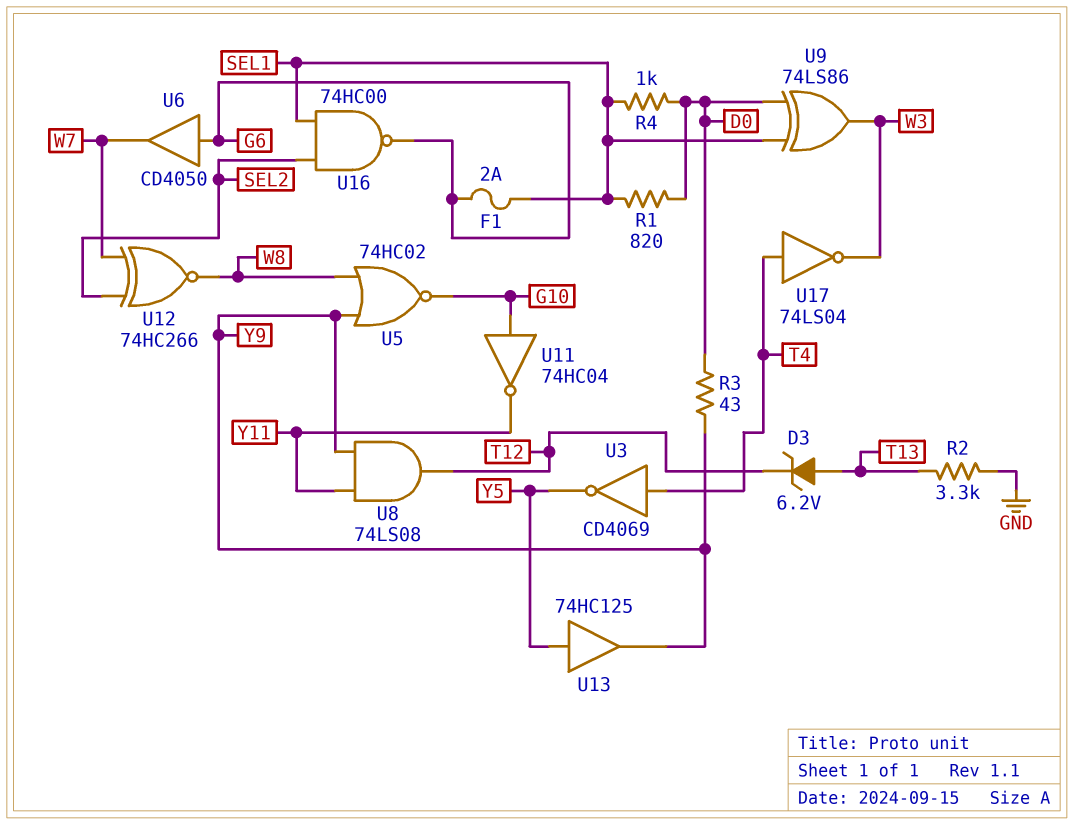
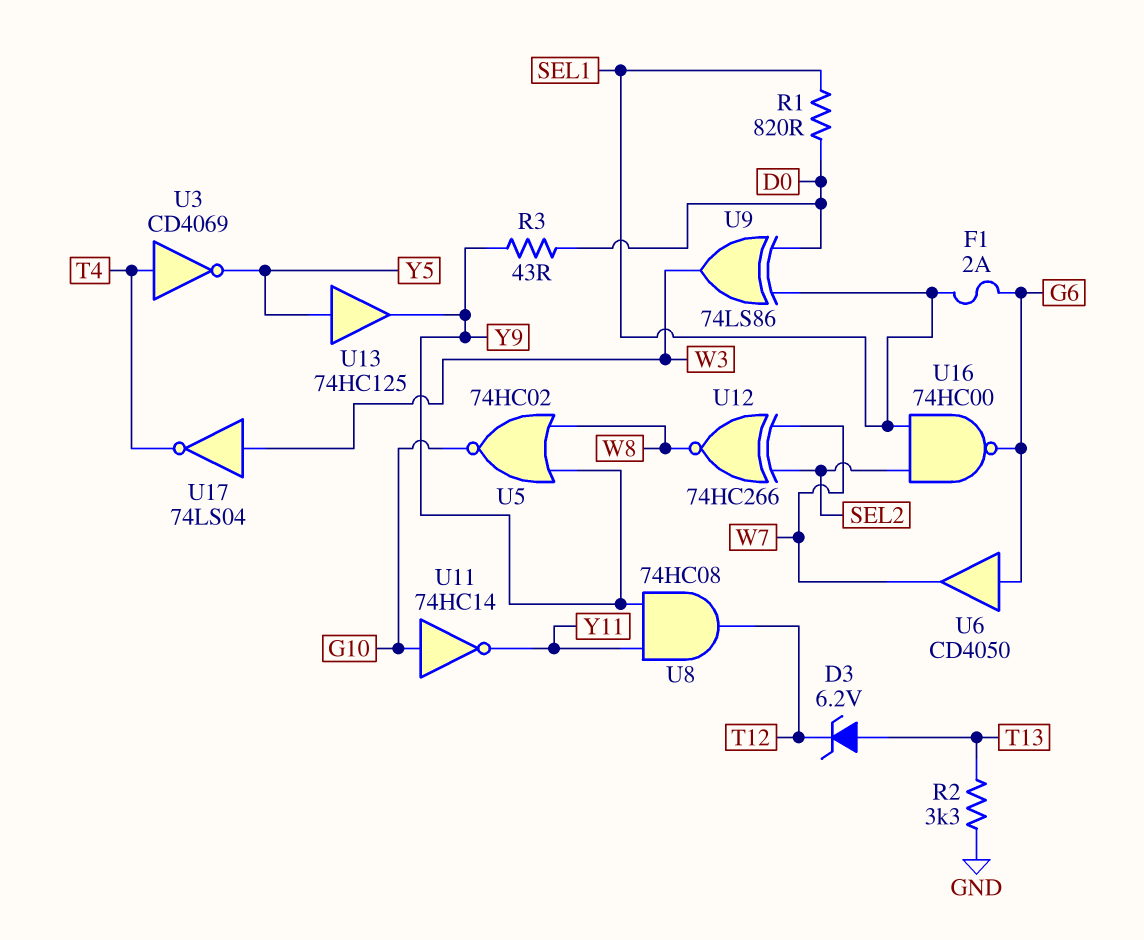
R4: 1k (D0, SEL1) -> none
U8: AND 74LS08 (in Y9, in Y11, out T12) -> AND 74HC08 (in Y9, in Y11, out T12)
U11: NOT 74HC04 (in G10, out Y11) -> NOT 74HC14 (in G10, out Y11)
U17: NOT 74LS04 (in T4, out W3) -> NOT 74LS04 (in W3, out T4)

